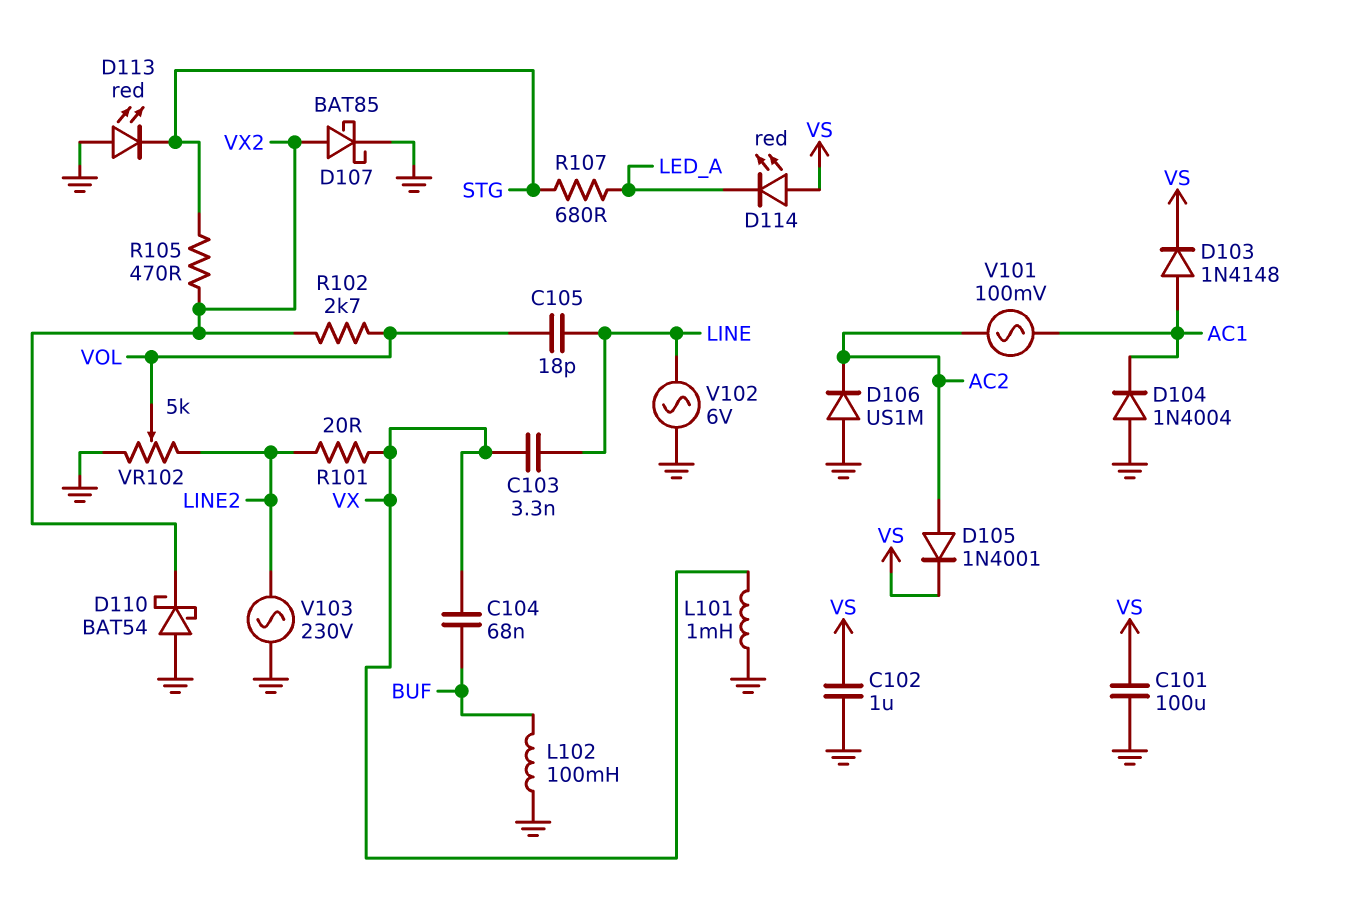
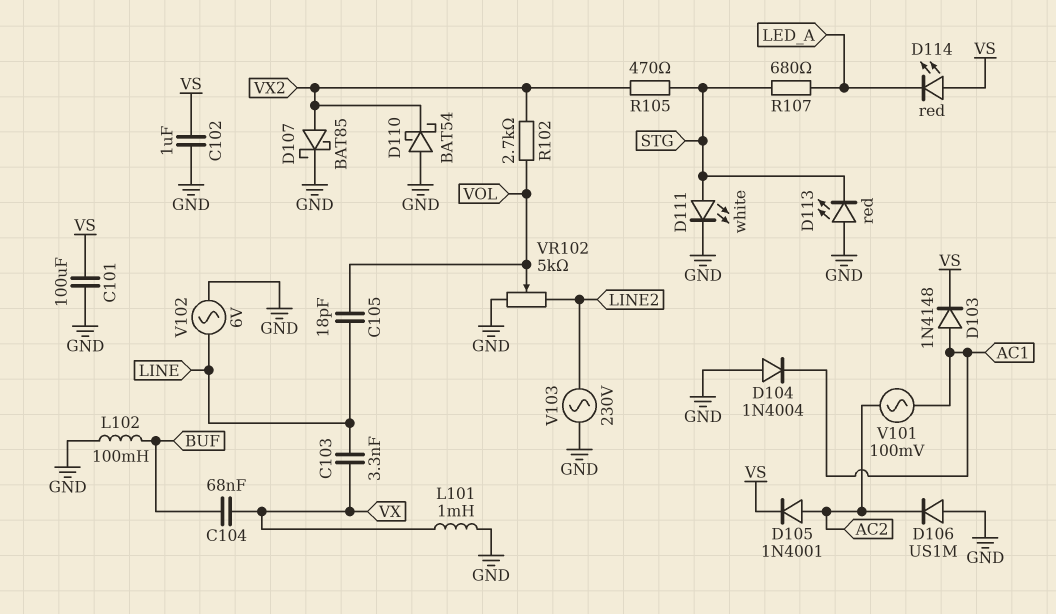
D111: none -> LED white (A STG, K GND)
R101: 20 (LINE2, VX) -> none

